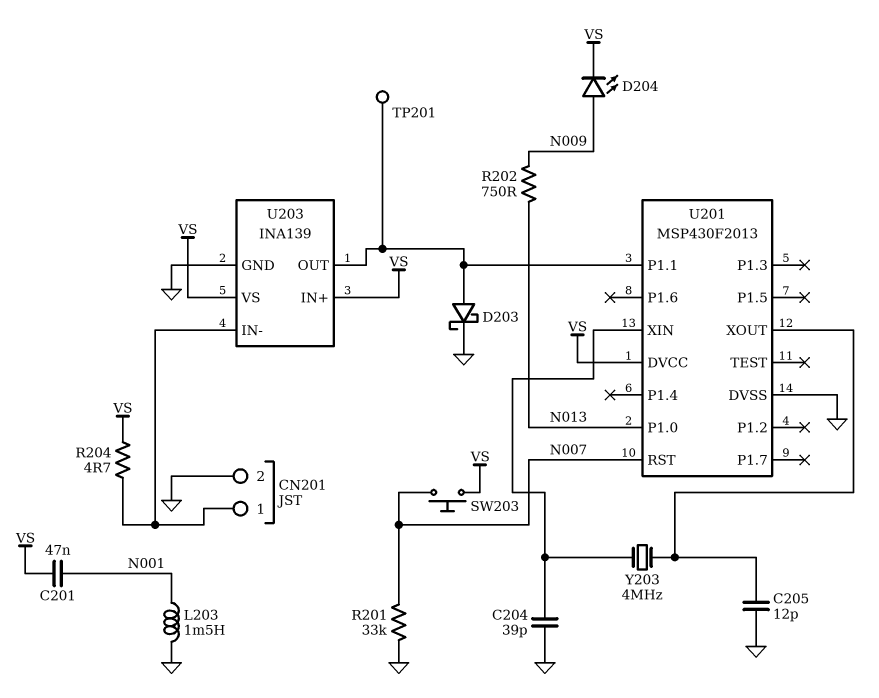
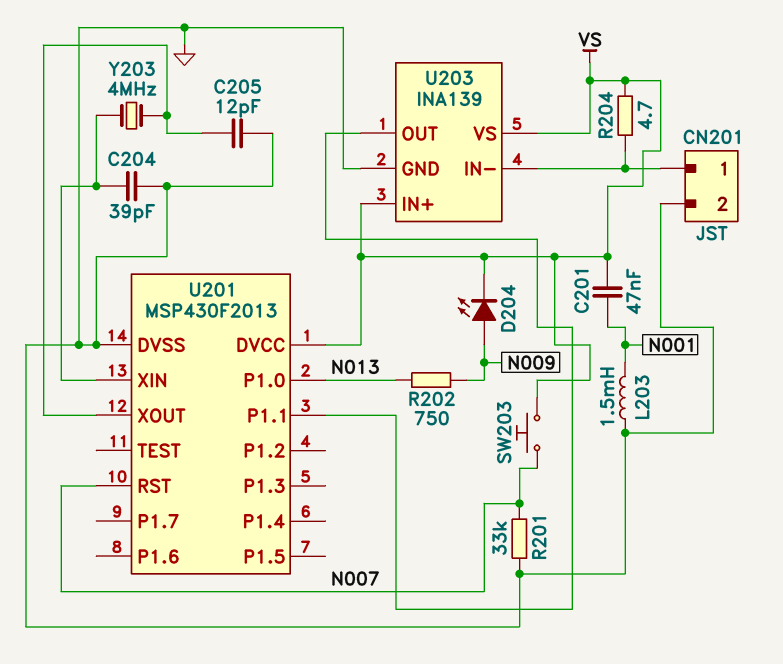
D203: schottky (A U201/P1.1, K GND) -> none
TP201: test point (U201/P1.1) -> none

